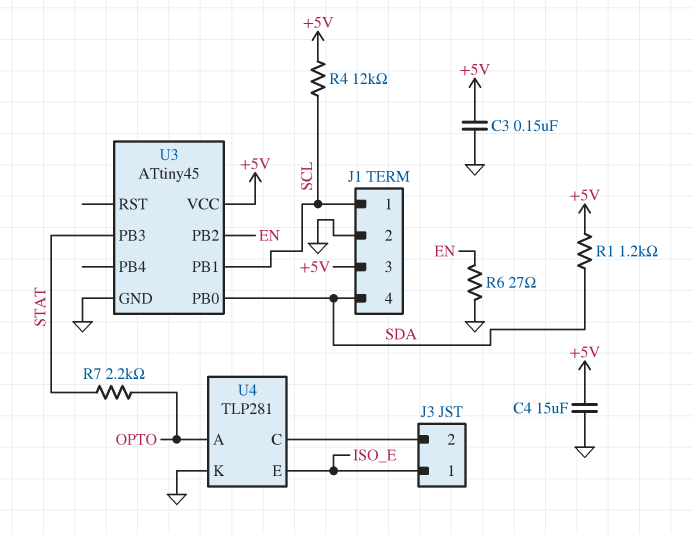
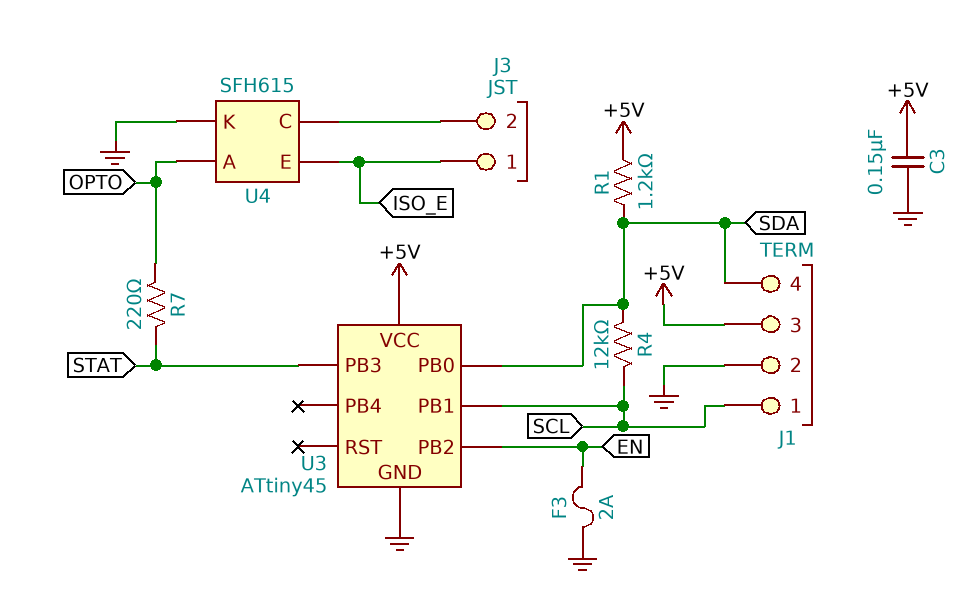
C4: 15uF (+5V, GND) -> none
F3: none -> 2A (EN, GND)
R4: 12k (+5V, SCL) -> 12k (SCL, SDA)
R6: 27 (EN, GND) -> none
R7: 2.2k (OPTO, STAT) -> 220 (OPTO, STAT)
U4: TLP281 -> SFH615

